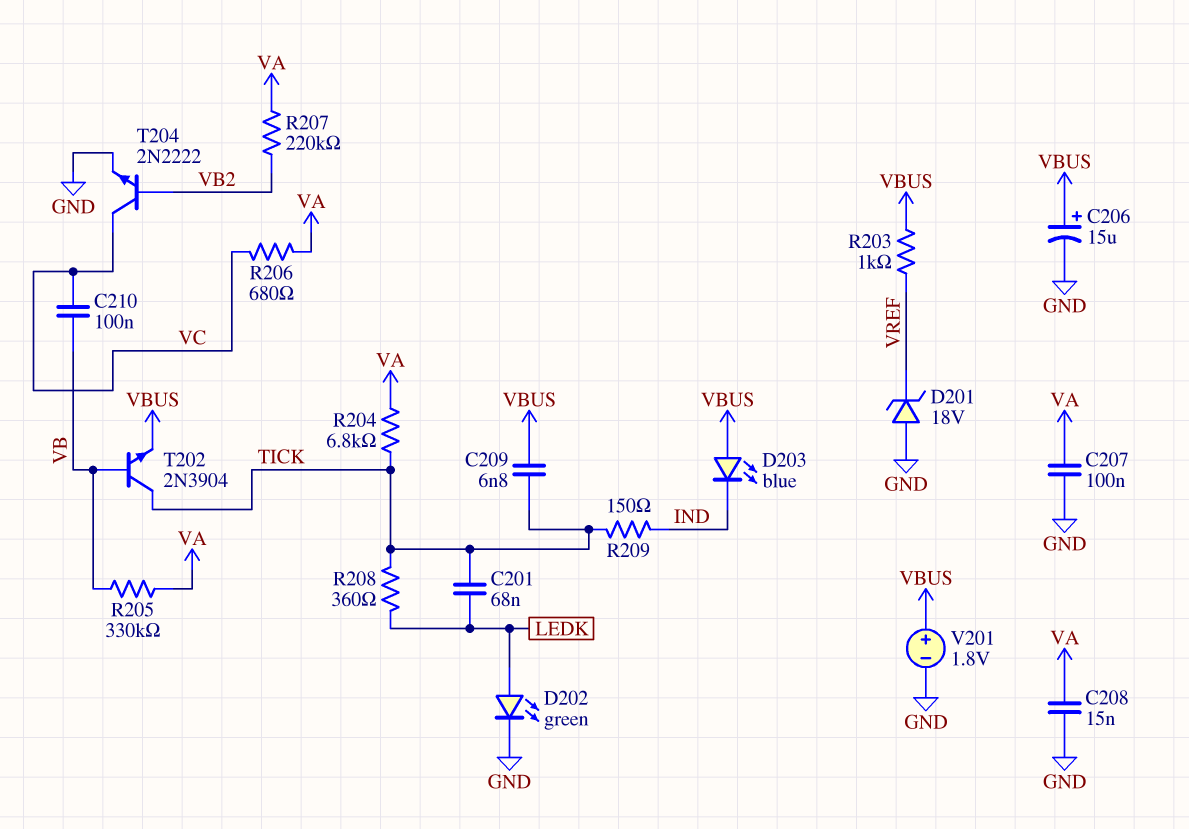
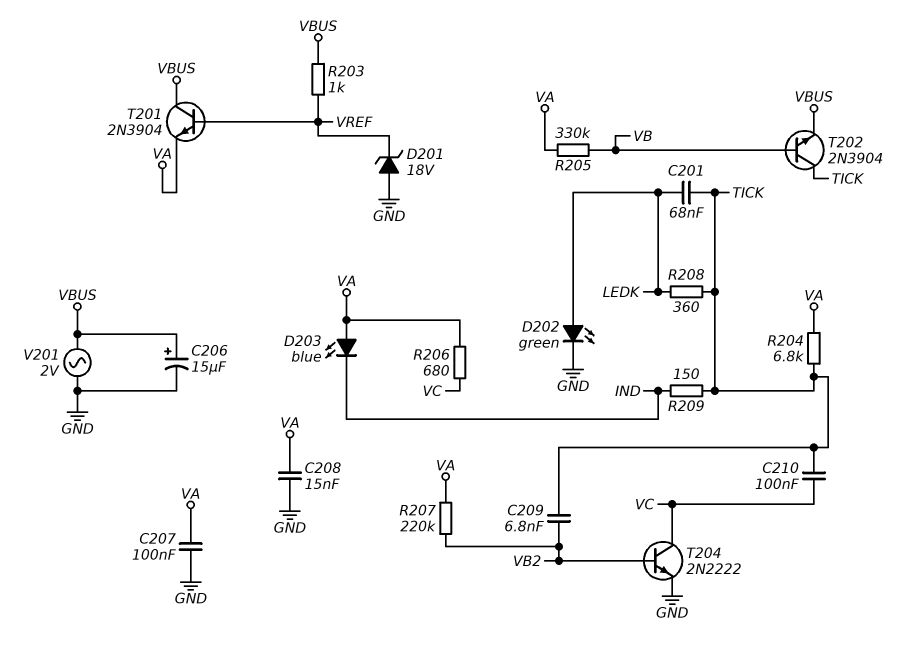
C209: 6.8nF (TICK, VBUS) -> 6.8nF (TICK, VB2)
C210: 100nF (VB, VC) -> 100nF (TICK, VC)
D203: LED blue (A VBUS, K IND) -> LED blue (A VA, K IND)
T201: none -> NPN 2N3904 (B VREF, C VBUS, E VA)
V201: 1.8V (plus VBUS, minus GND) -> AC 2V (GND, VBUS)

